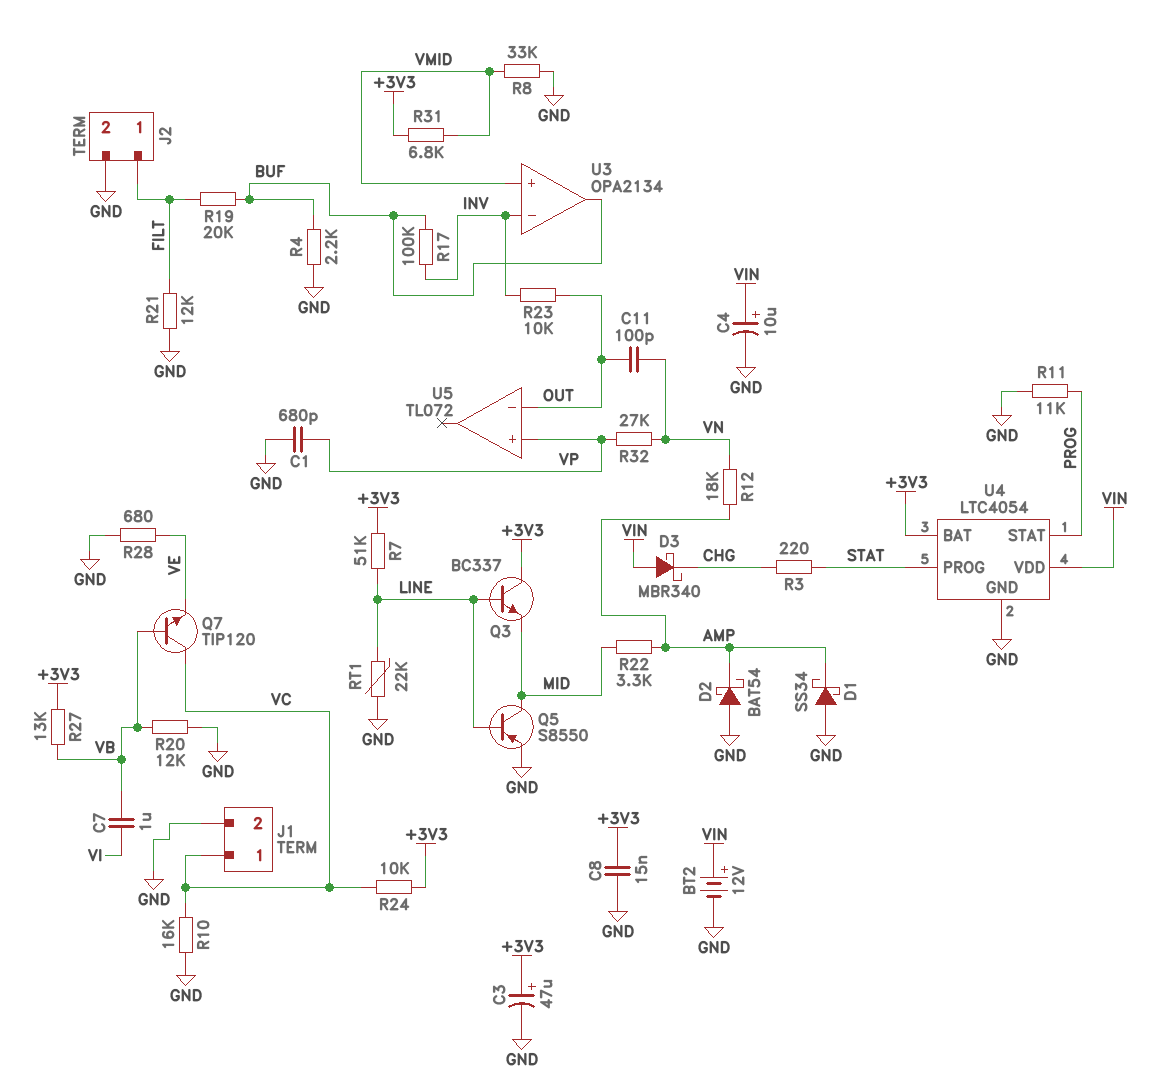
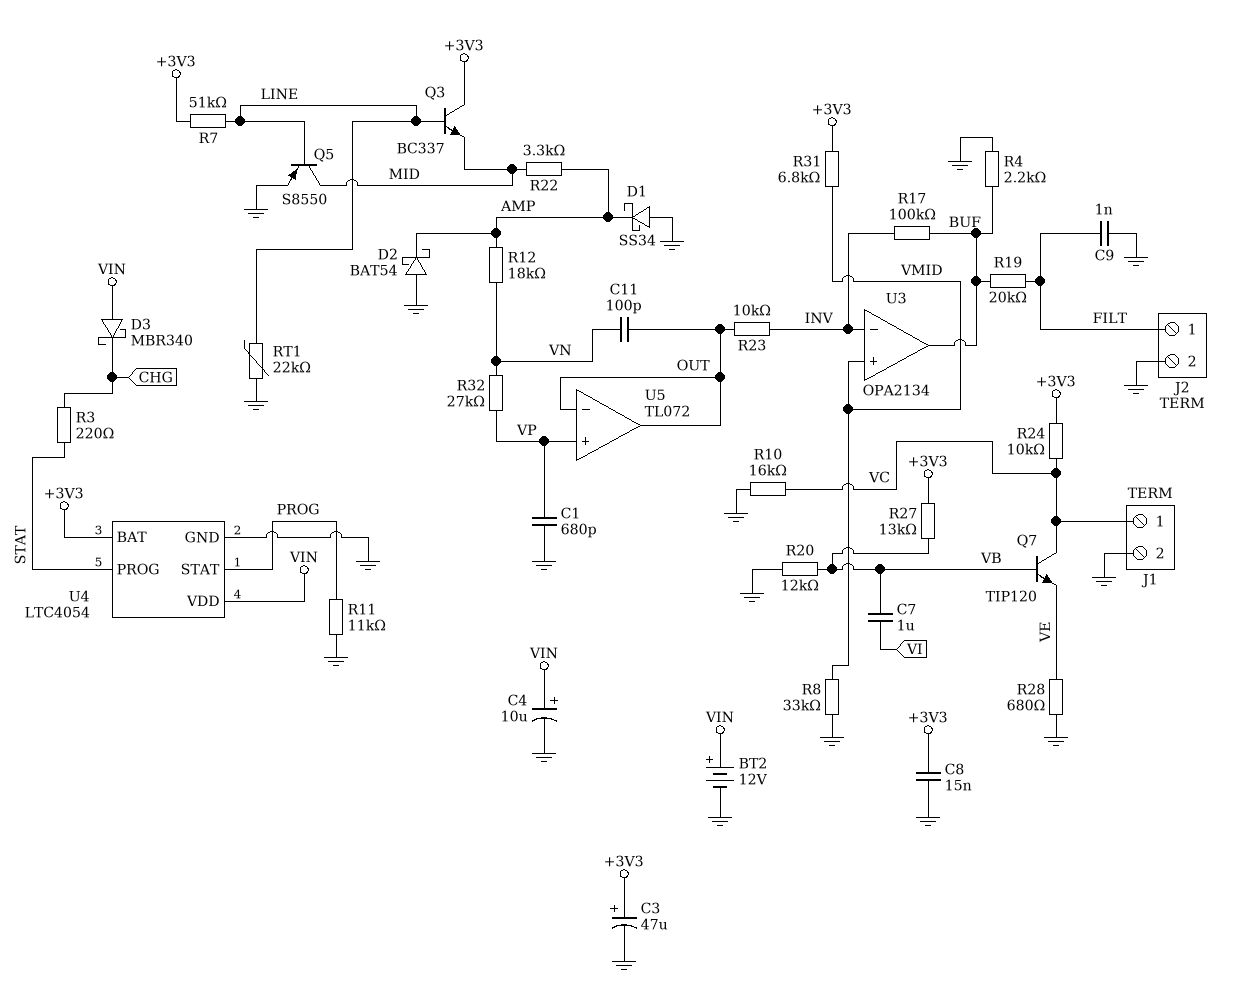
C9: none -> 1nF (FILT, GND)
R21: 12k (FILT, GND) -> none
U5 pin out: none -> OUT

